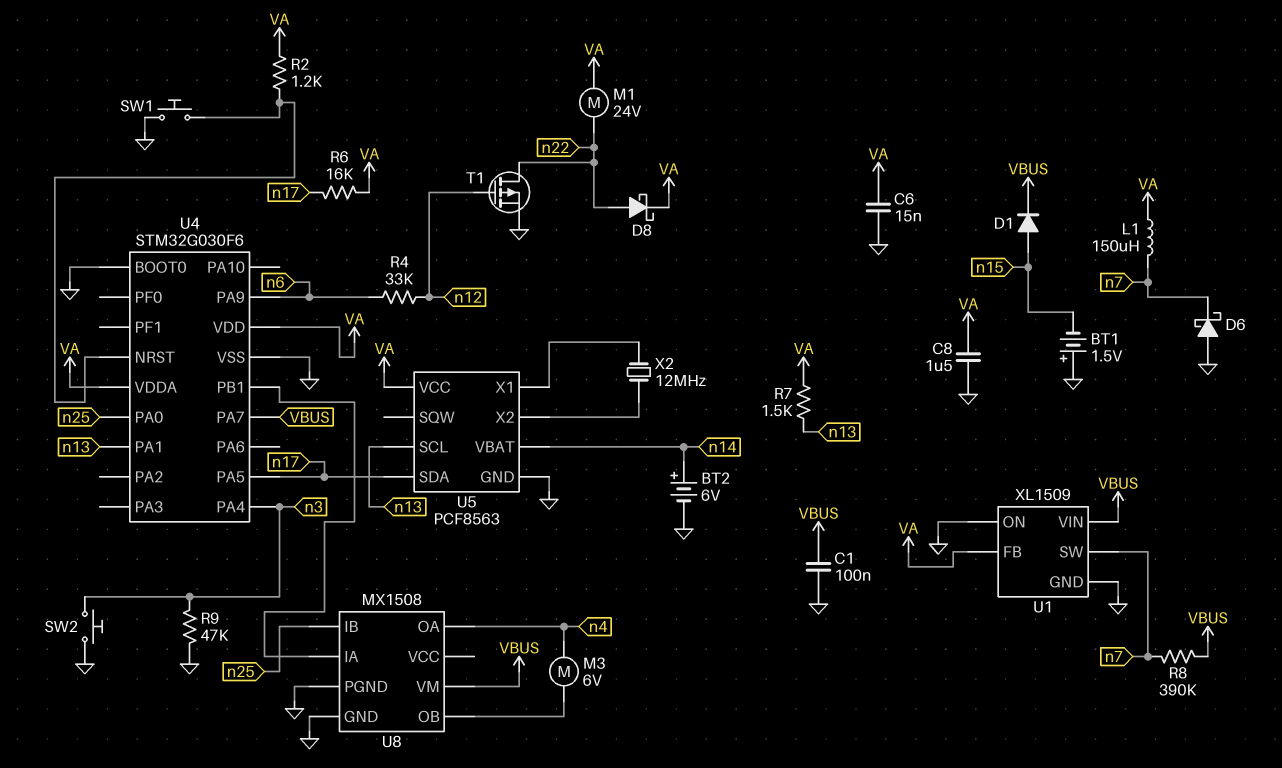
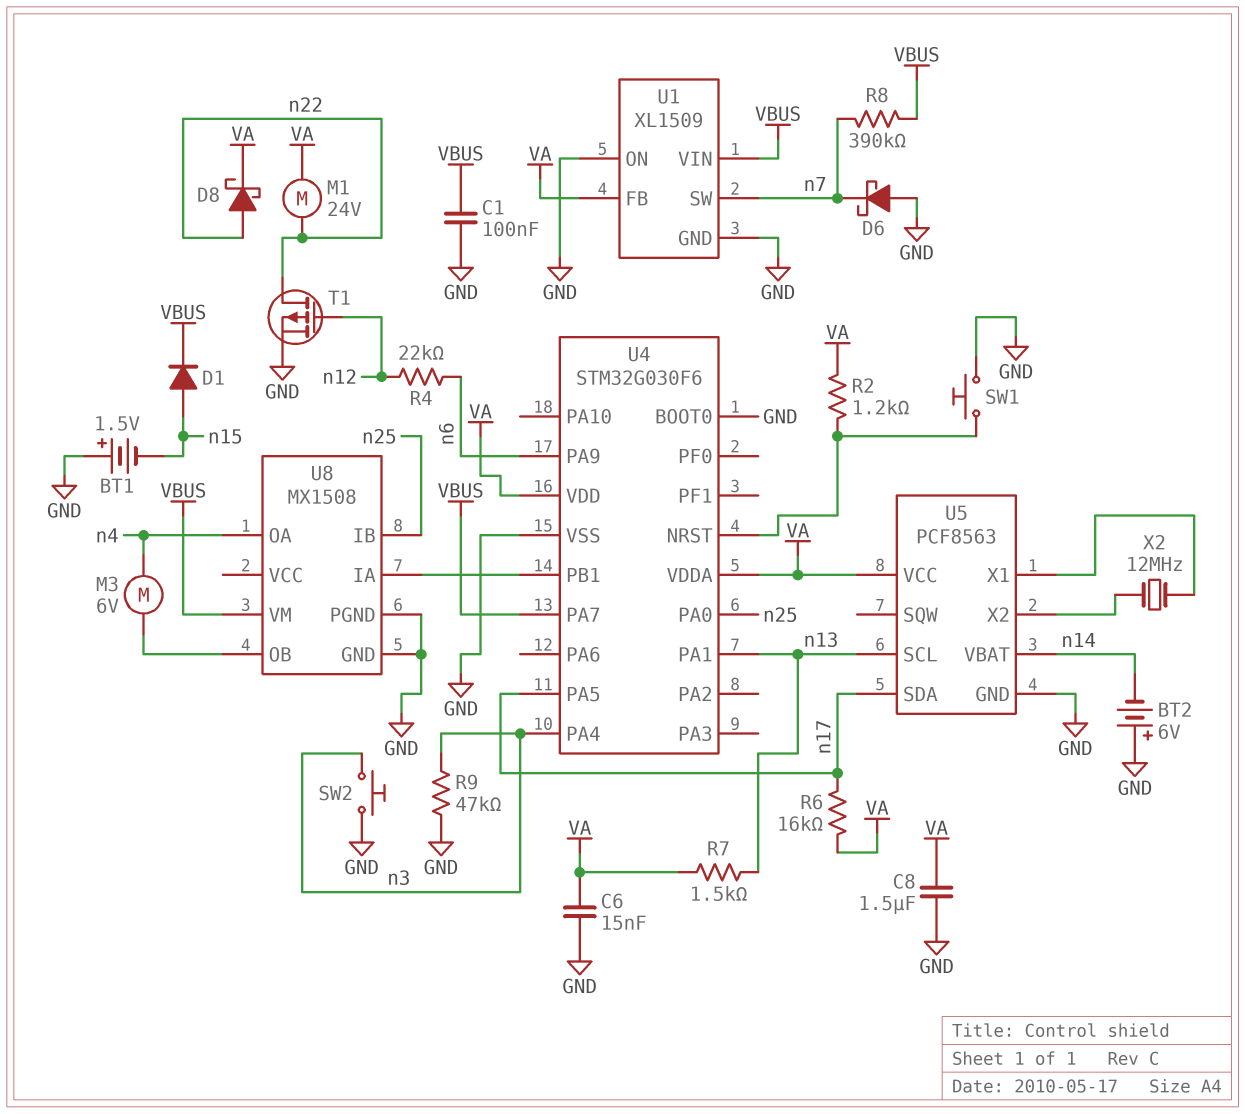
BT2: 6V (plus n14, minus GND) -> 6V (plus GND, minus n14)
L1: 150uH (VA, n7) -> none
R4: 33k (n6, n12) -> 22k (n6, n12)

